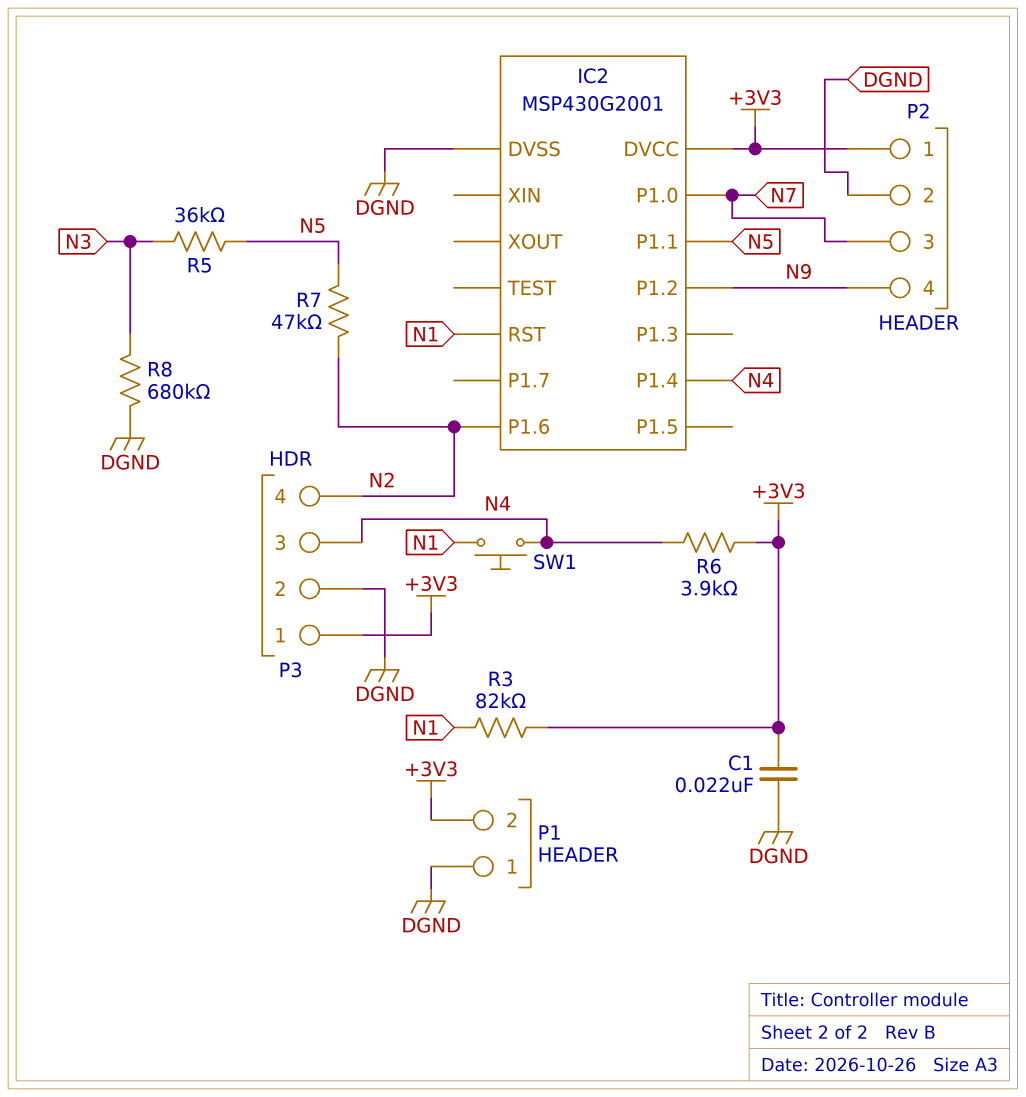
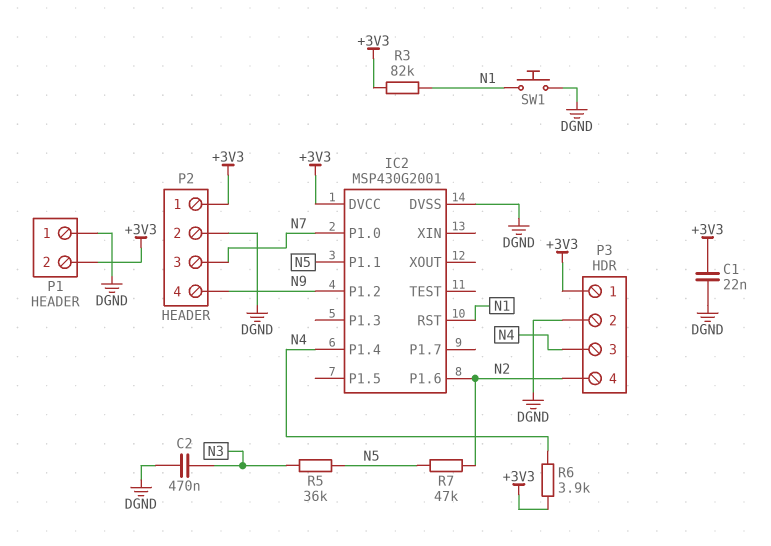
C2: none -> 470nF (DGND, N3)
R8: 680k (DGND, N3) -> none
SW1: button (N1, N4) -> button (DGND, N1)

